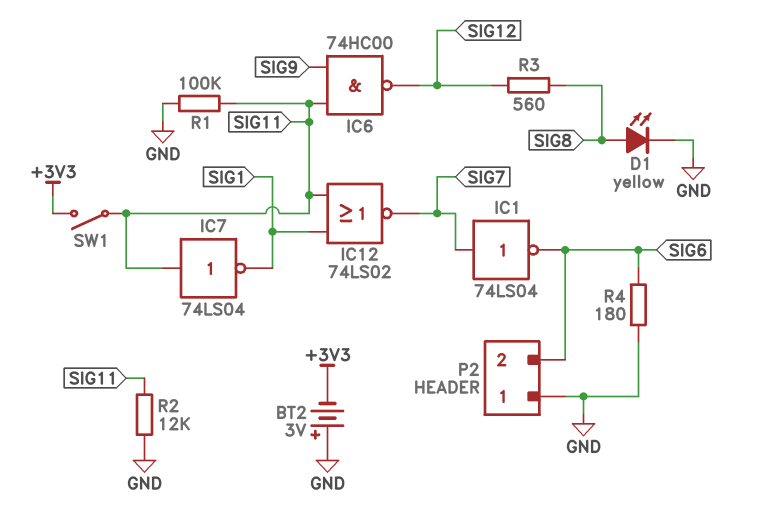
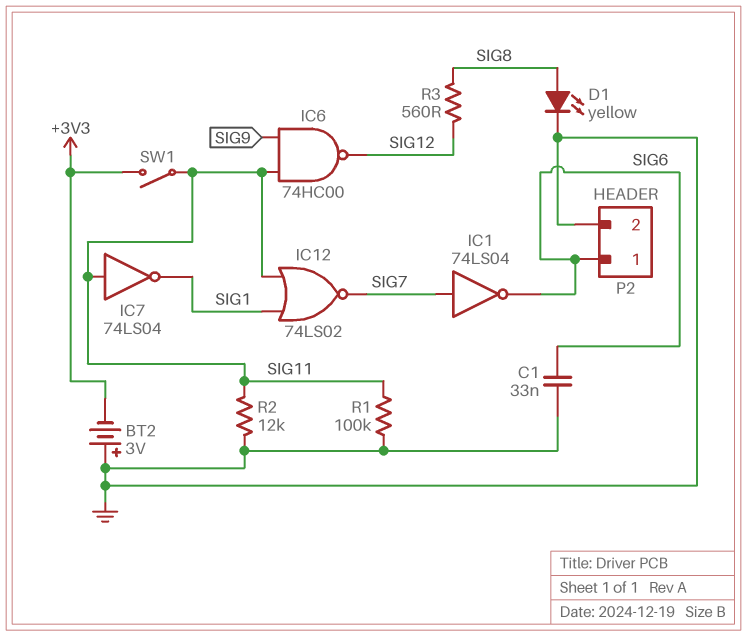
C1: none -> 33nF (GND, SIG6)
P2 pin 1: GND -> SIG6
P2 pin 2: SIG6 -> GND
R4: 180 (GND, SIG6) -> none

